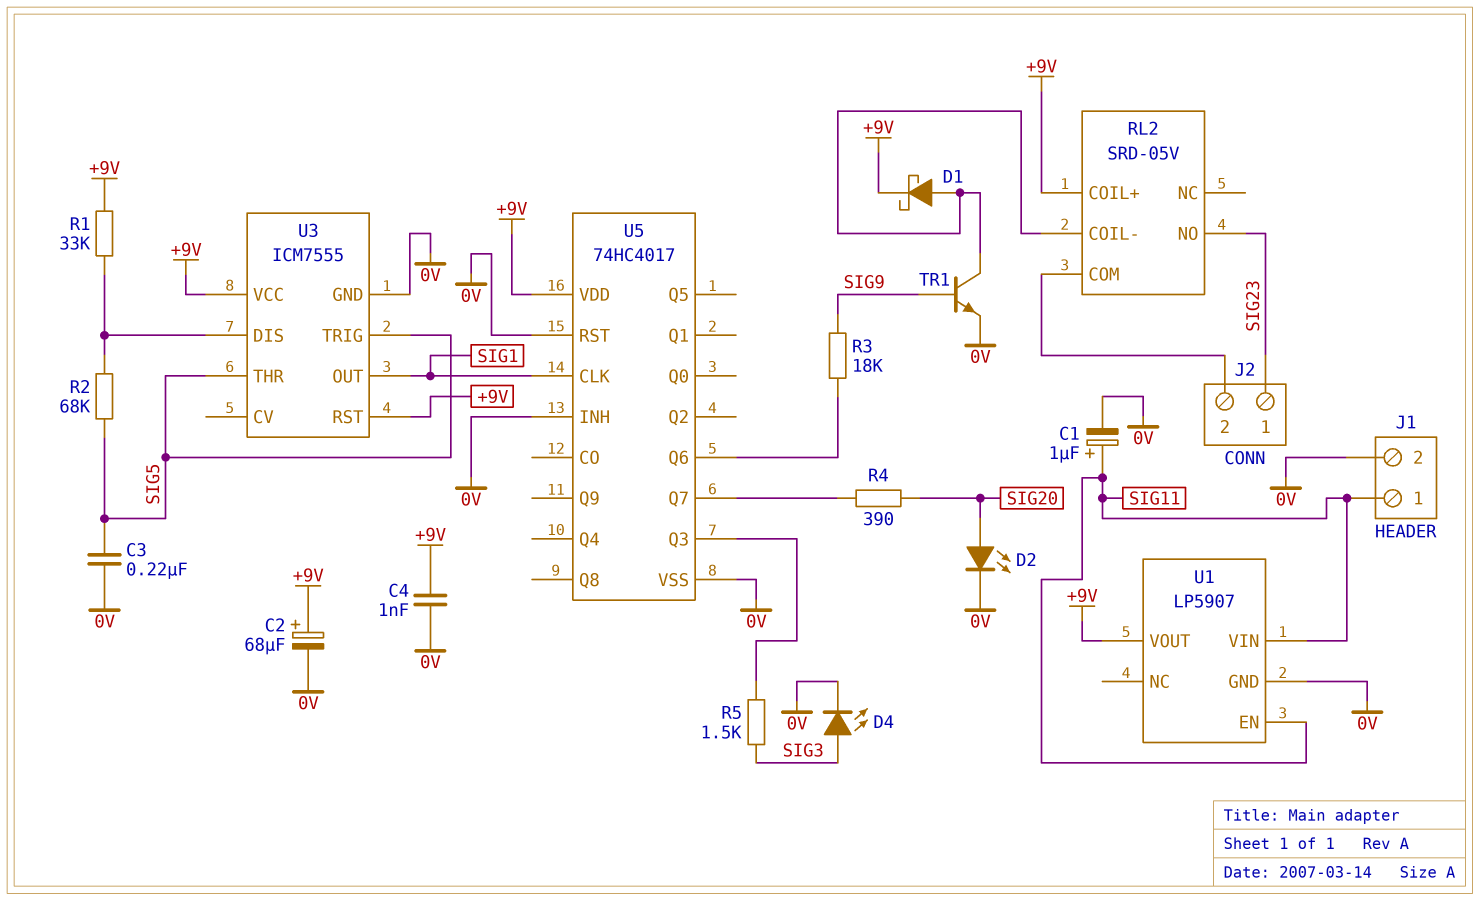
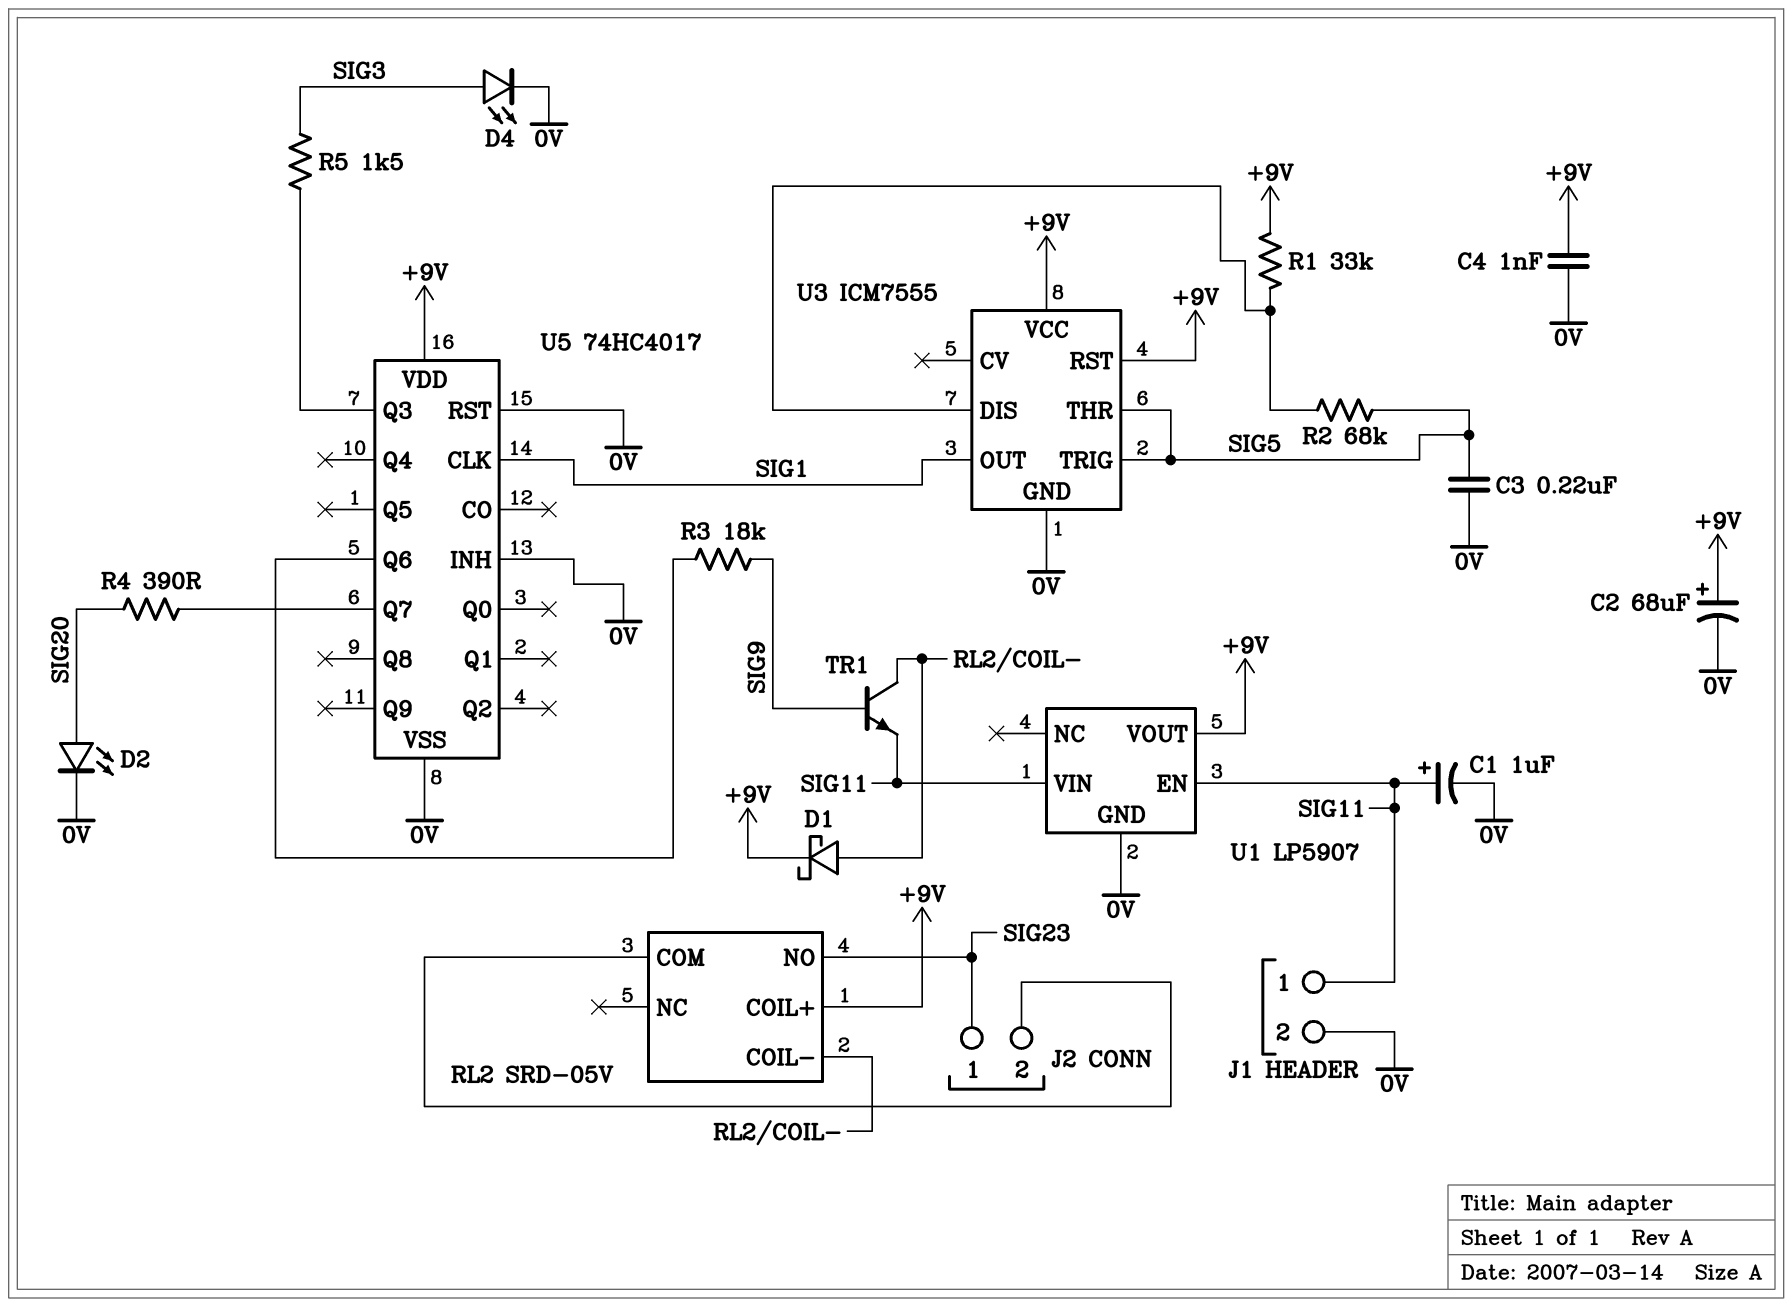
TR1: NPN (B SIG9, C RL2/COIL-, E 0V) -> NPN (B SIG9, C RL2/COIL-, E SIG11)

